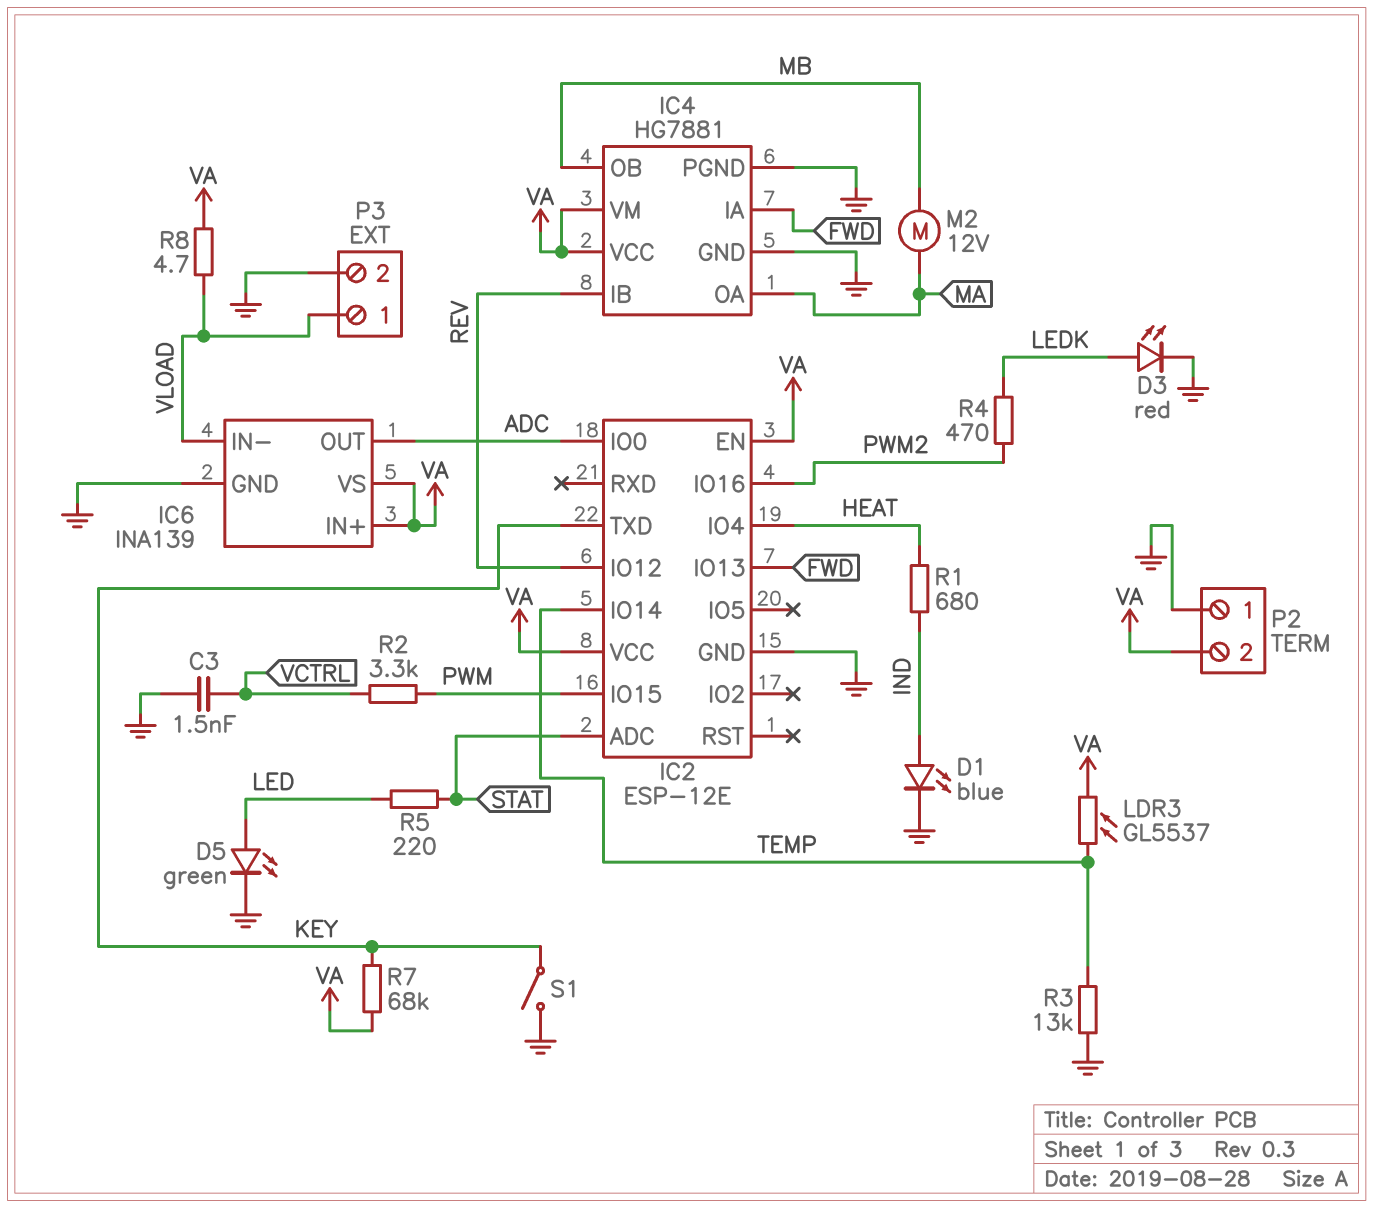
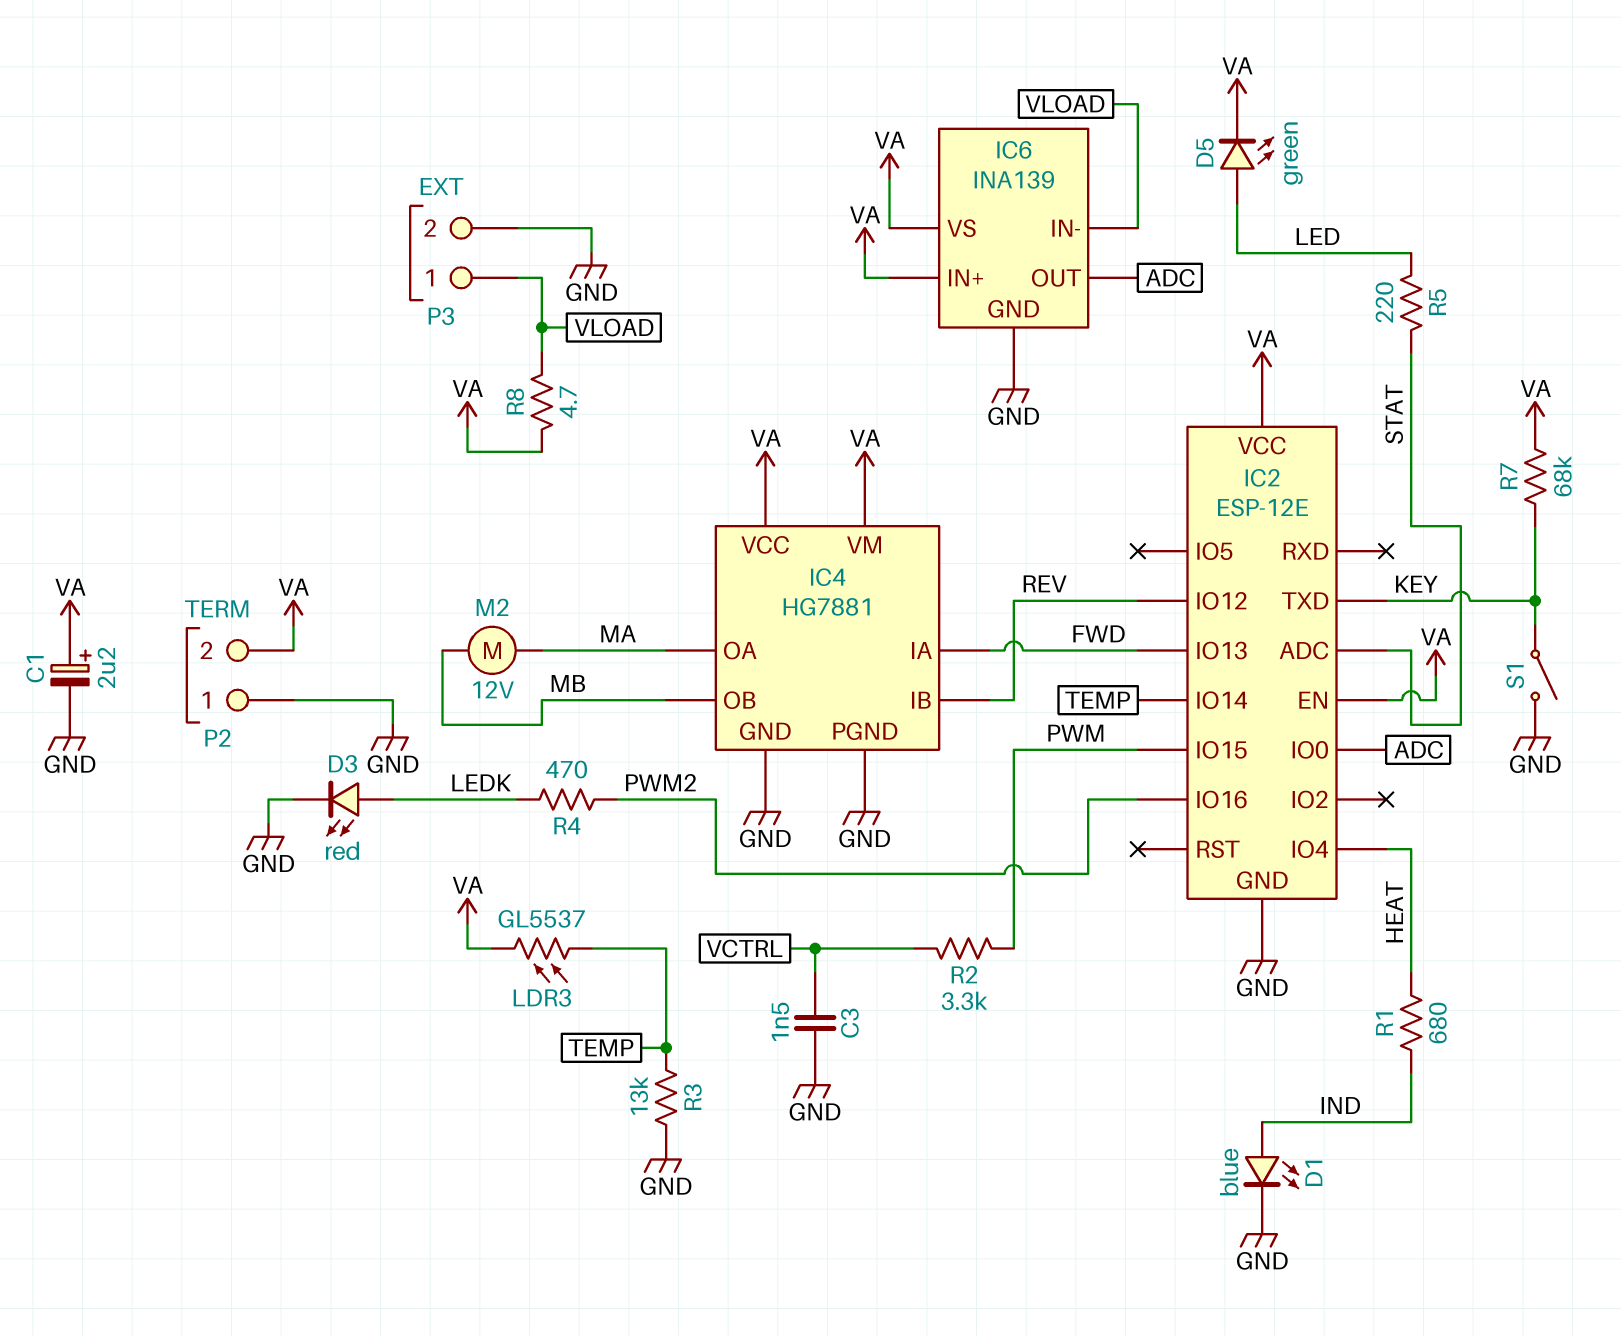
C1: none -> 2.2uF (plus VA, minus GND)
D5: LED green (A LED, K GND) -> LED green (A LED, K VA)

